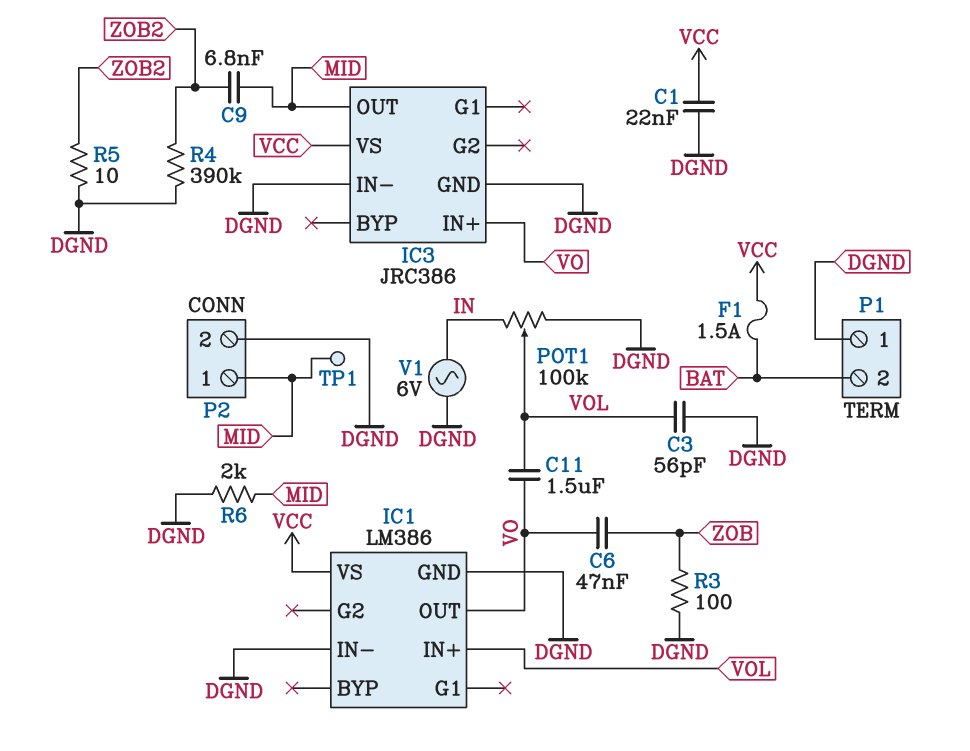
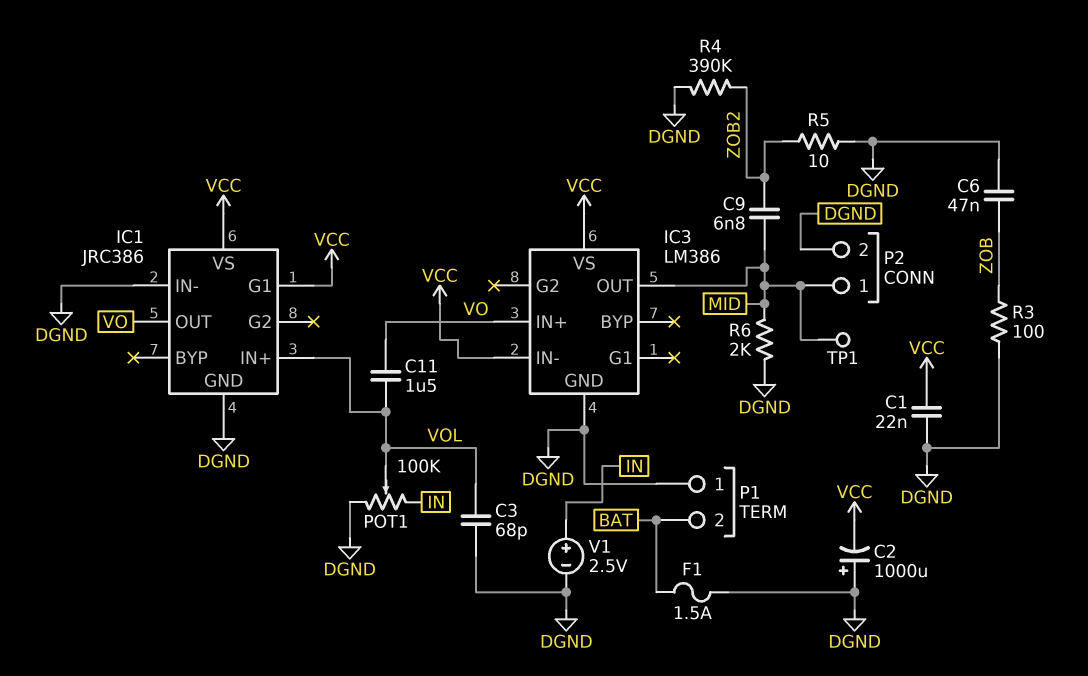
C2: none -> 1000uF (plus DGND, minus VCC)
C3: 56pF (DGND, VOL) -> 68pF (DGND, VOL)
C6: 47nF (VO, ZOB) -> 47nF (DGND, ZOB)
F1: 1.5A (BAT, VCC) -> 1.5A (BAT, DGND)
IC1: LM386 -> JRC386
IC1 pin G1: none -> VCC
IC3: JRC386 -> LM386
IC3 pin IN-: DGND -> VCC
V1: AC 6V (DGND, IN) -> 2.5V (plus IN, minus DGND)

